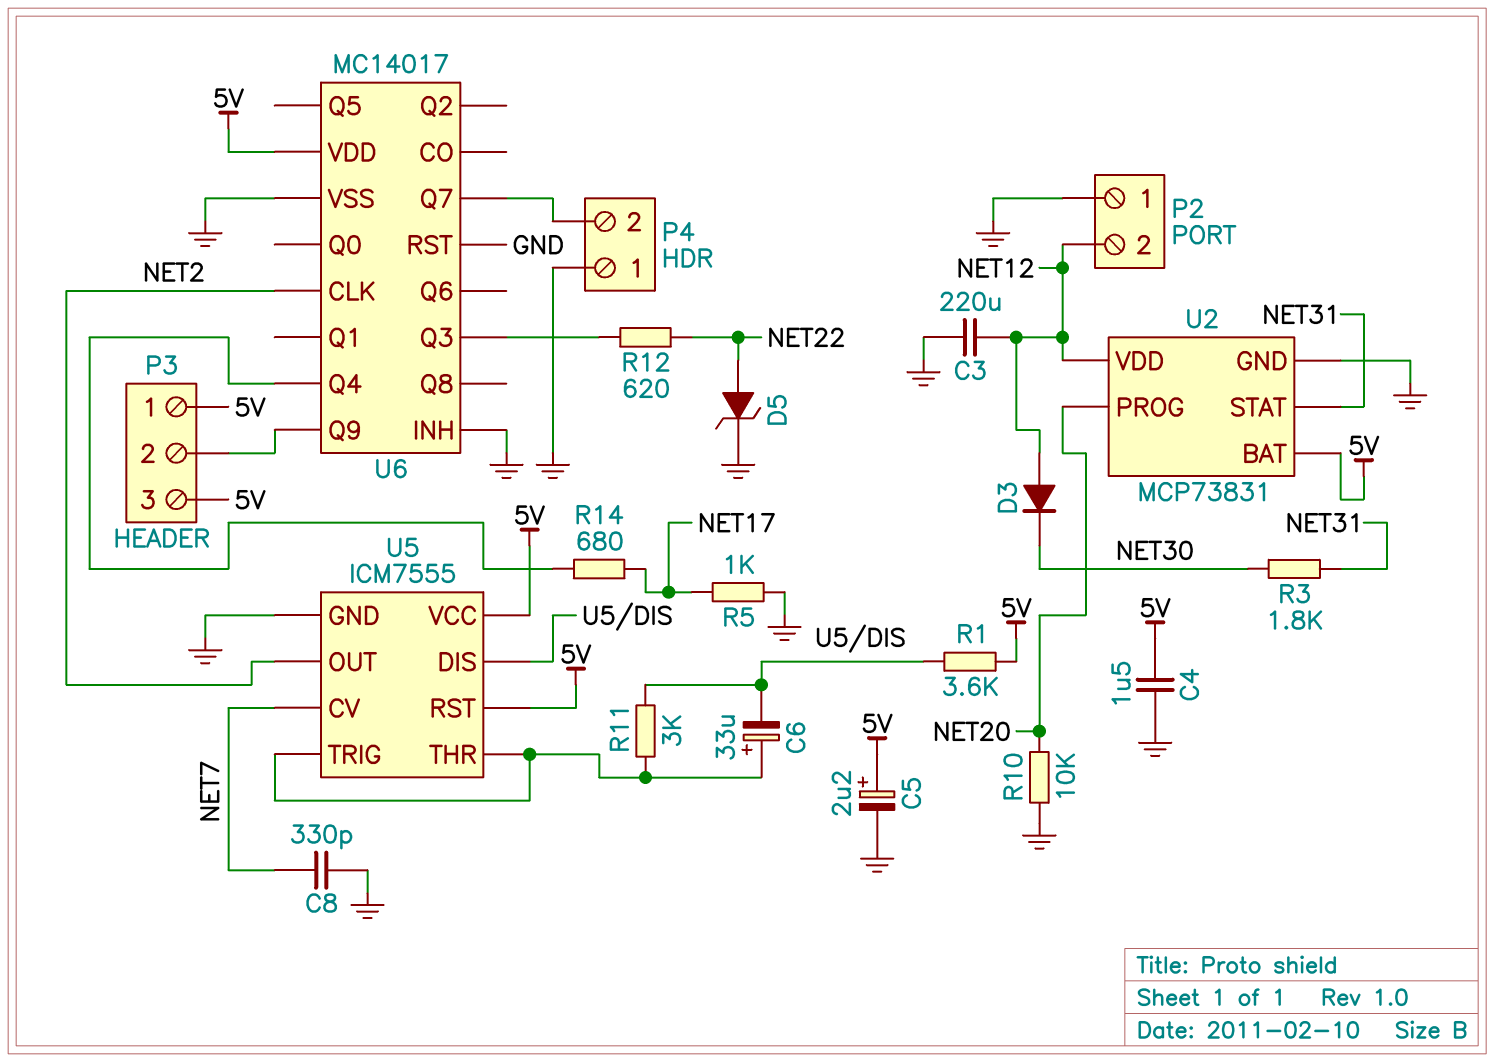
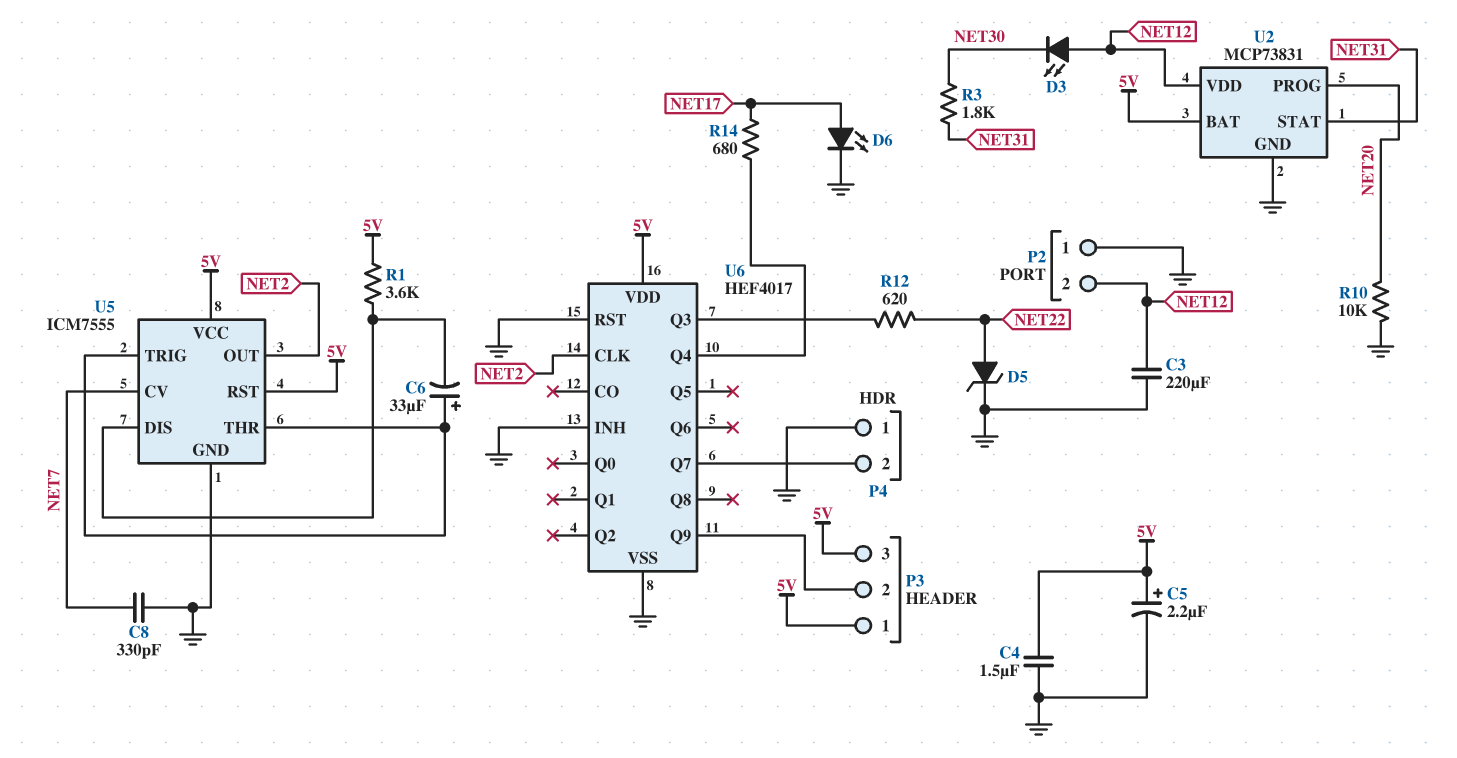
D3: diode (A NET12, K NET30) -> LED (A NET12, K NET30)
D6: none -> LED (A NET17, K GND)
R5: 1k (GND, NET17) -> none
R11: 3k (U5/DIS, U5/THR) -> none
U6: MC14017 -> HEF4017

